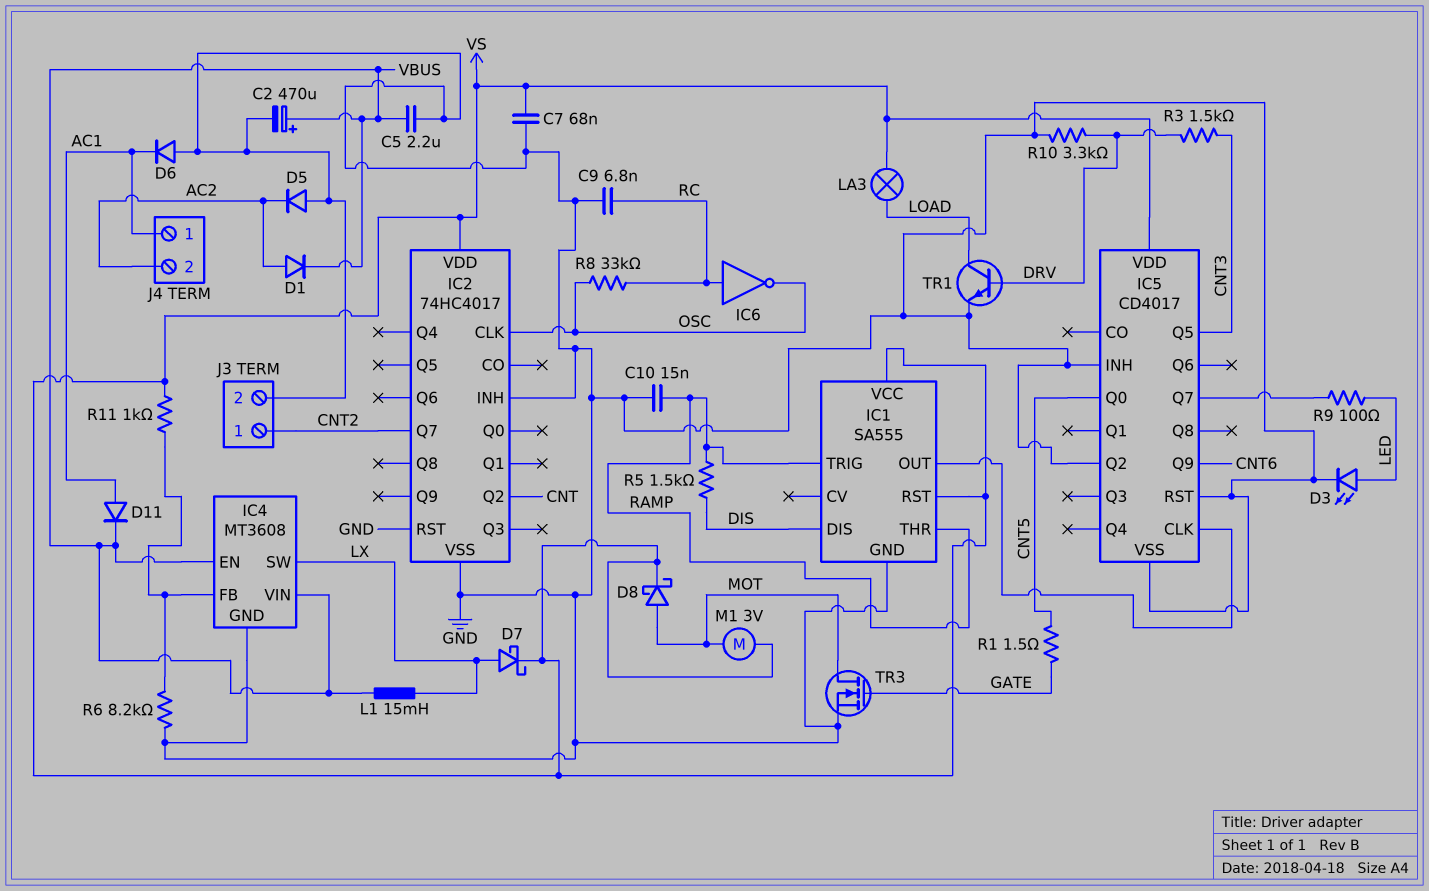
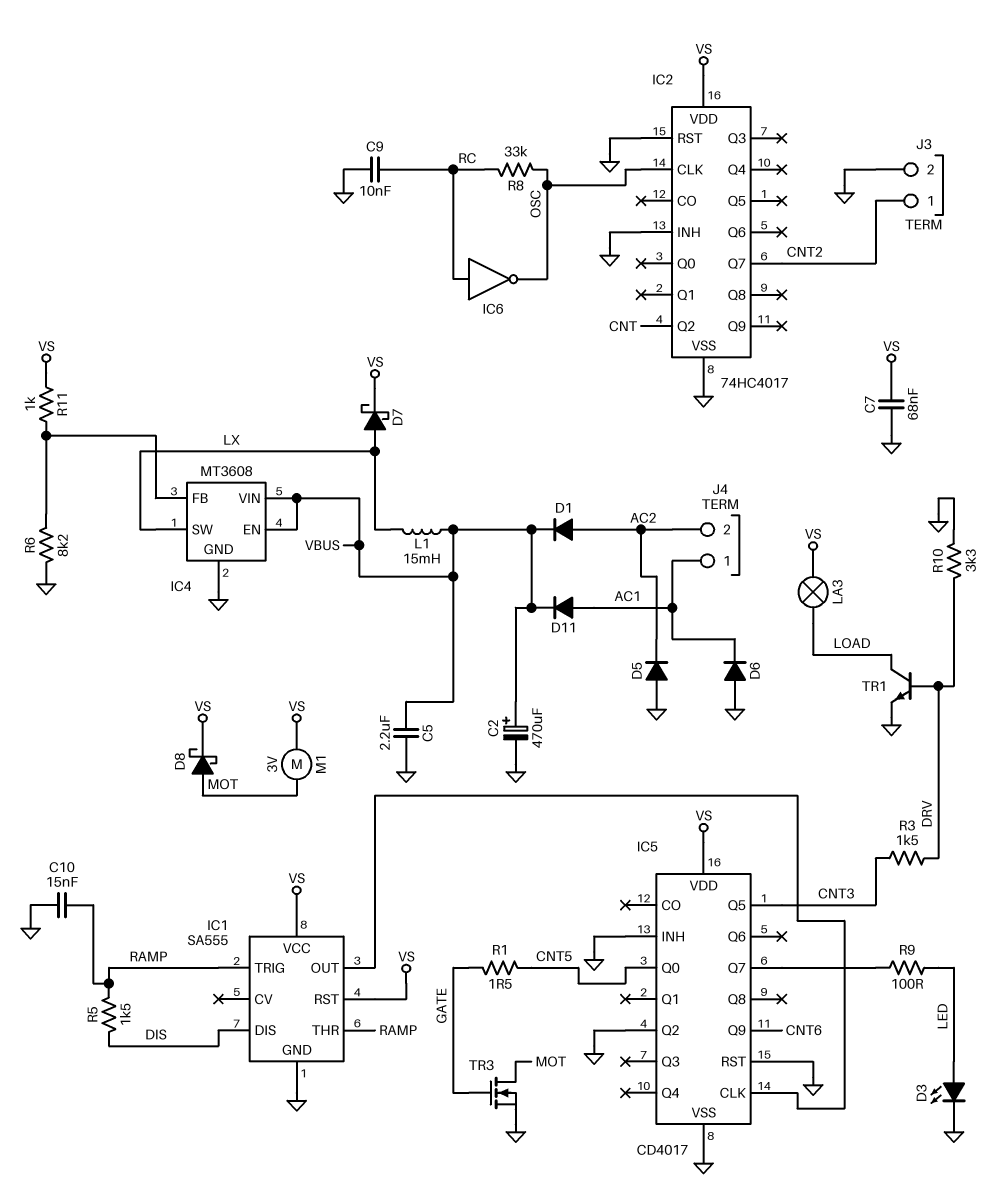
C9: 6.8nF (GND, RC) -> 10nF (GND, RC)

